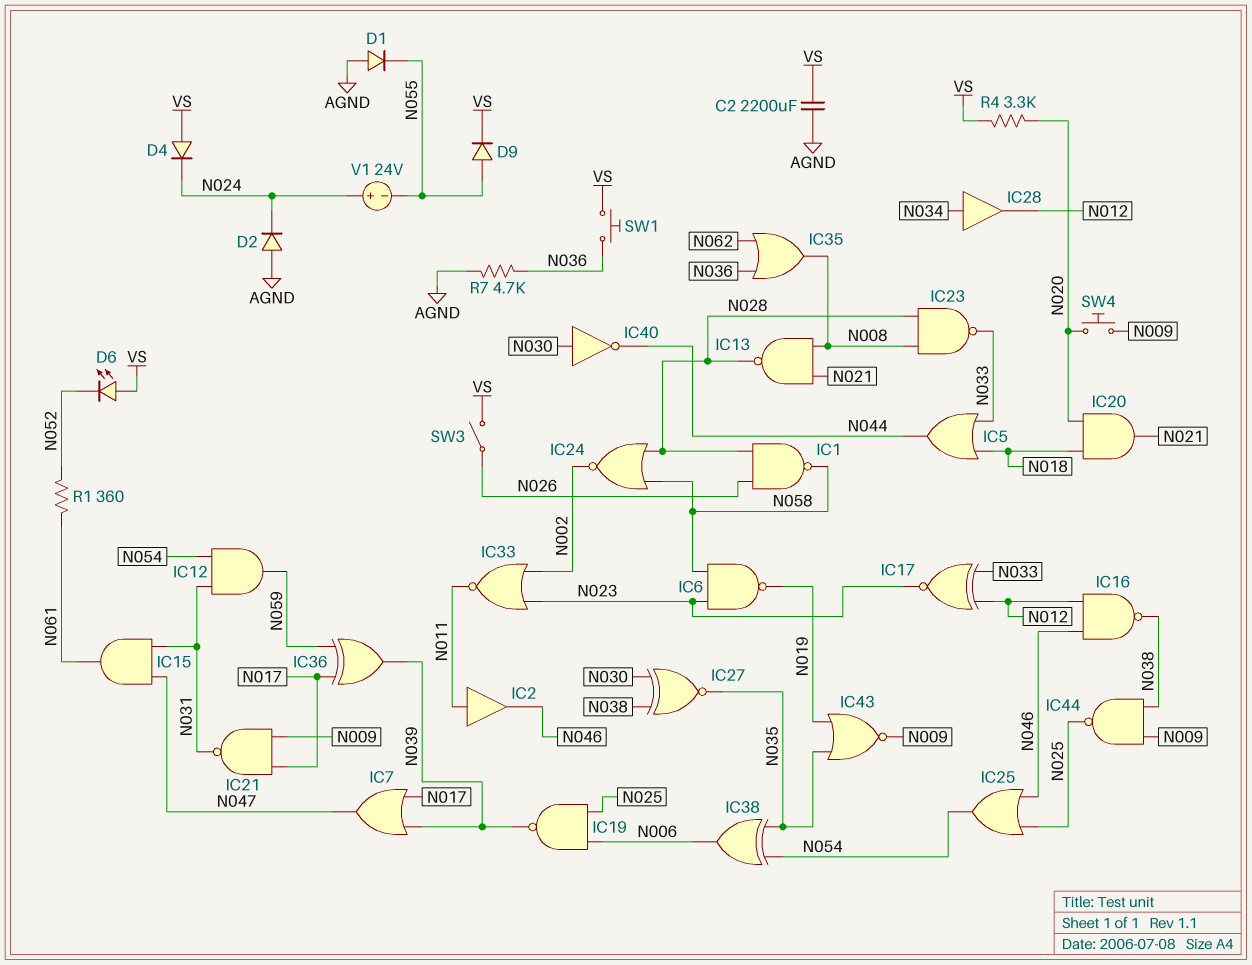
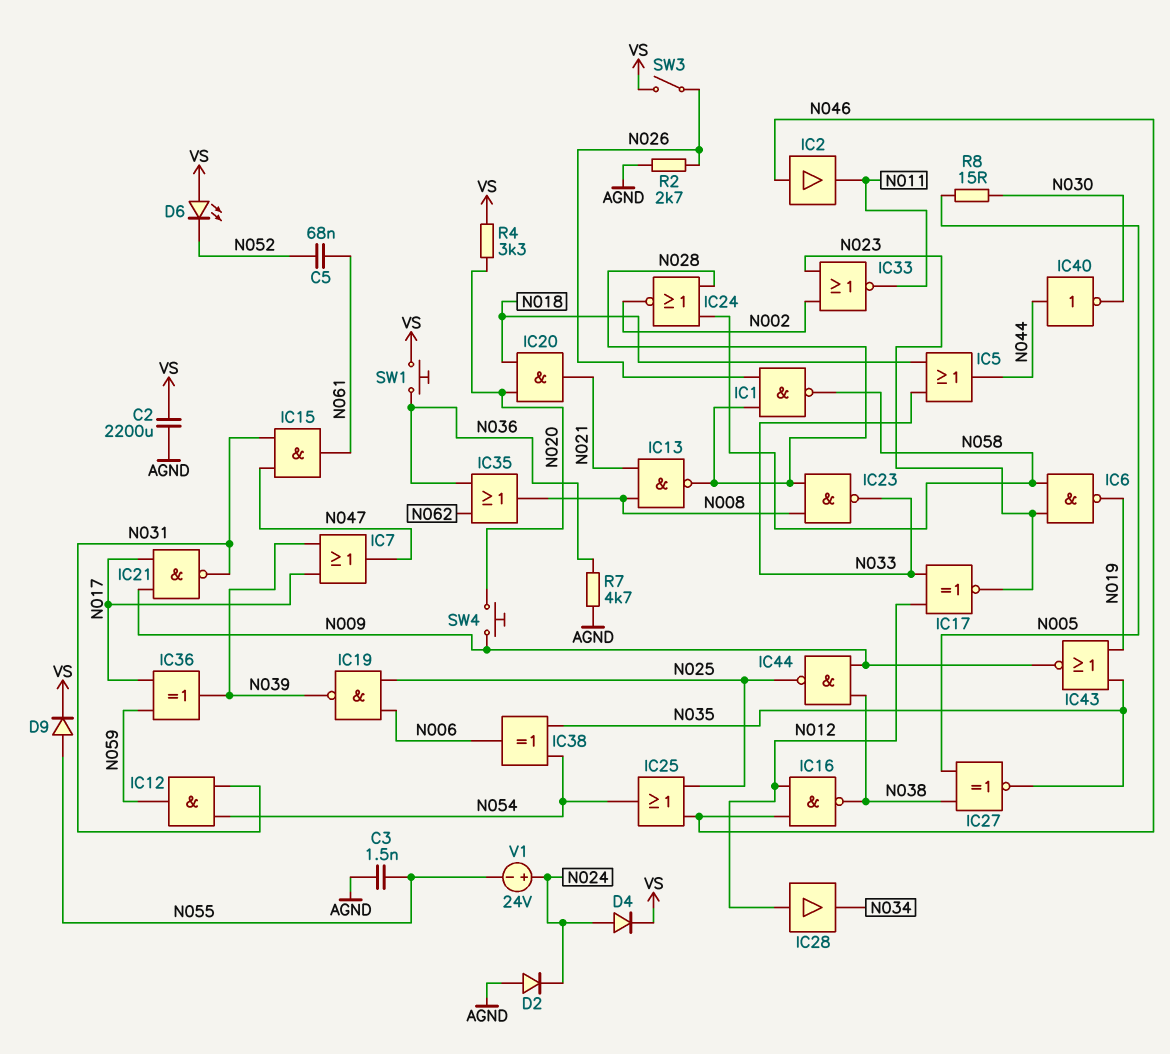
C3: none -> 1.5nF (AGND, N055)
C5: none -> 68nF (N052, N061)
D1: diode (A AGND, K N055) -> none
D4: diode (A VS, K N024) -> diode (A N024, K VS)
IC2: buffer (in N011, out N046) -> buffer (in N046, out N011)
IC27: XNOR (in N030, in N038, out N035) -> XNOR (in N005, in N038, out N035)
IC28: buffer (in N034, out N012) -> buffer (in N012, out N034)
IC40: NOT (in N030, out N044) -> NOT (in N044, out N030)
R1: 360 (N052, N061) -> none
R2: none -> 2.7k (AGND, N026)
R8: none -> 15 (N005, N030)

